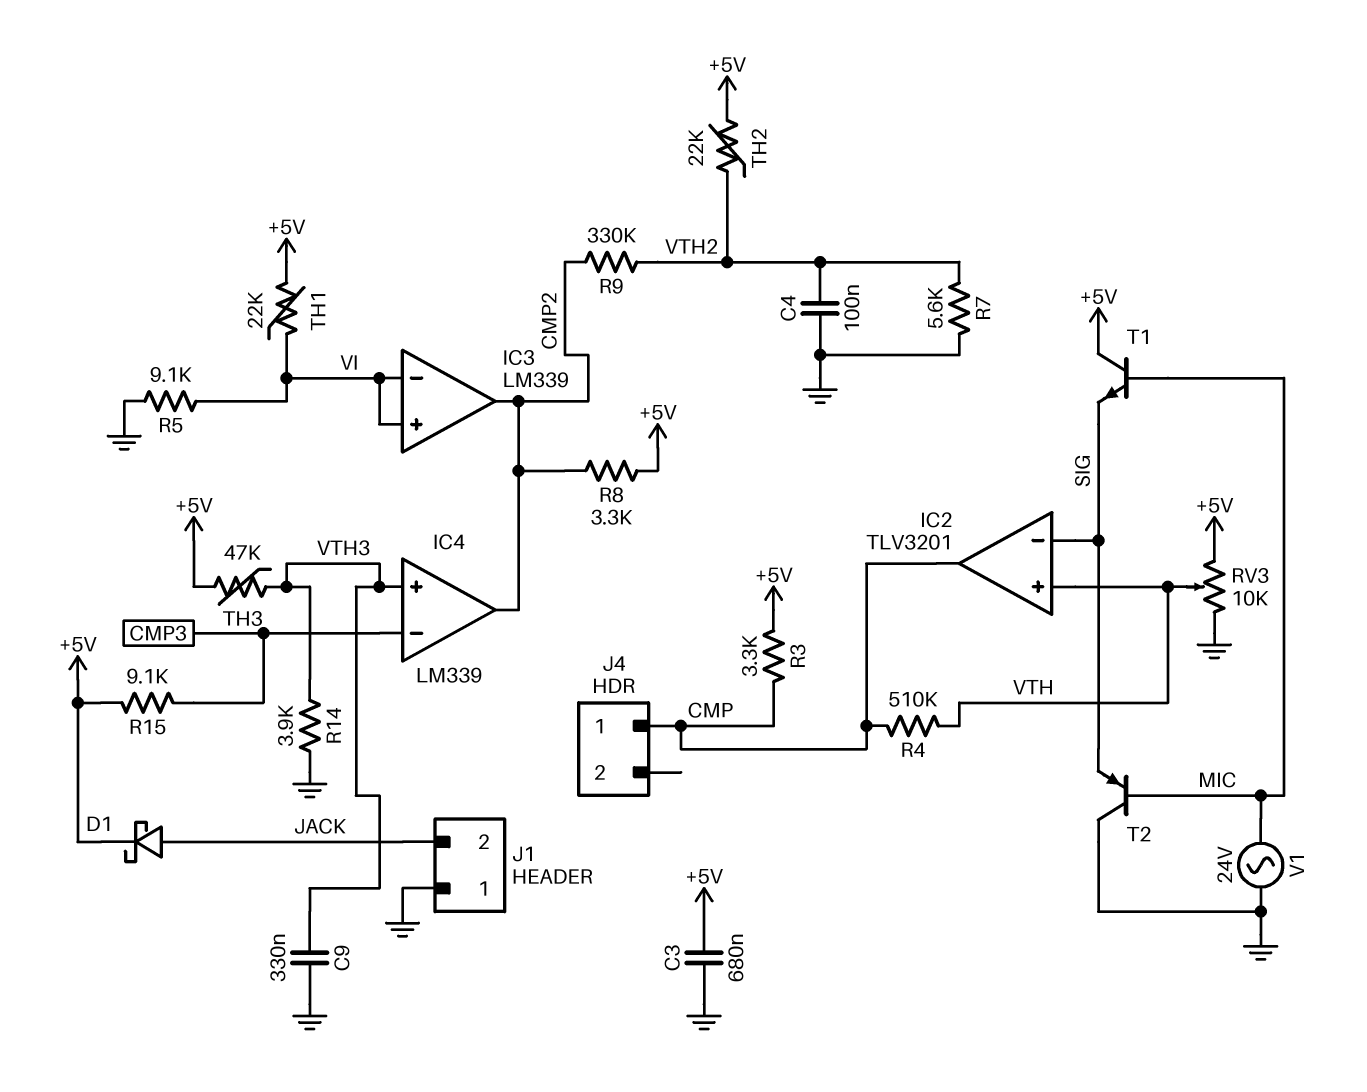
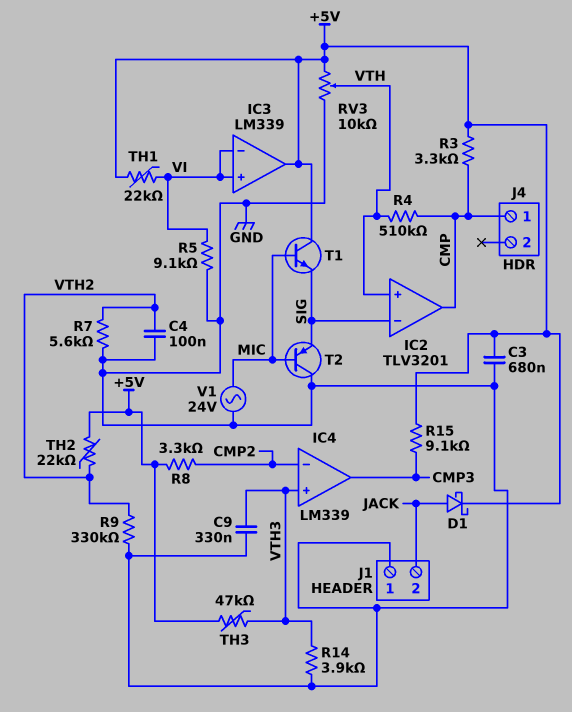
IC3 pin out: CMP2 -> +5V
IC4 pin in-: CMP3 -> CMP2
IC4 pin out: CMP2 -> CMP3
R9: 330k (CMP2, VTH2) -> 330k (GND, VTH2)

